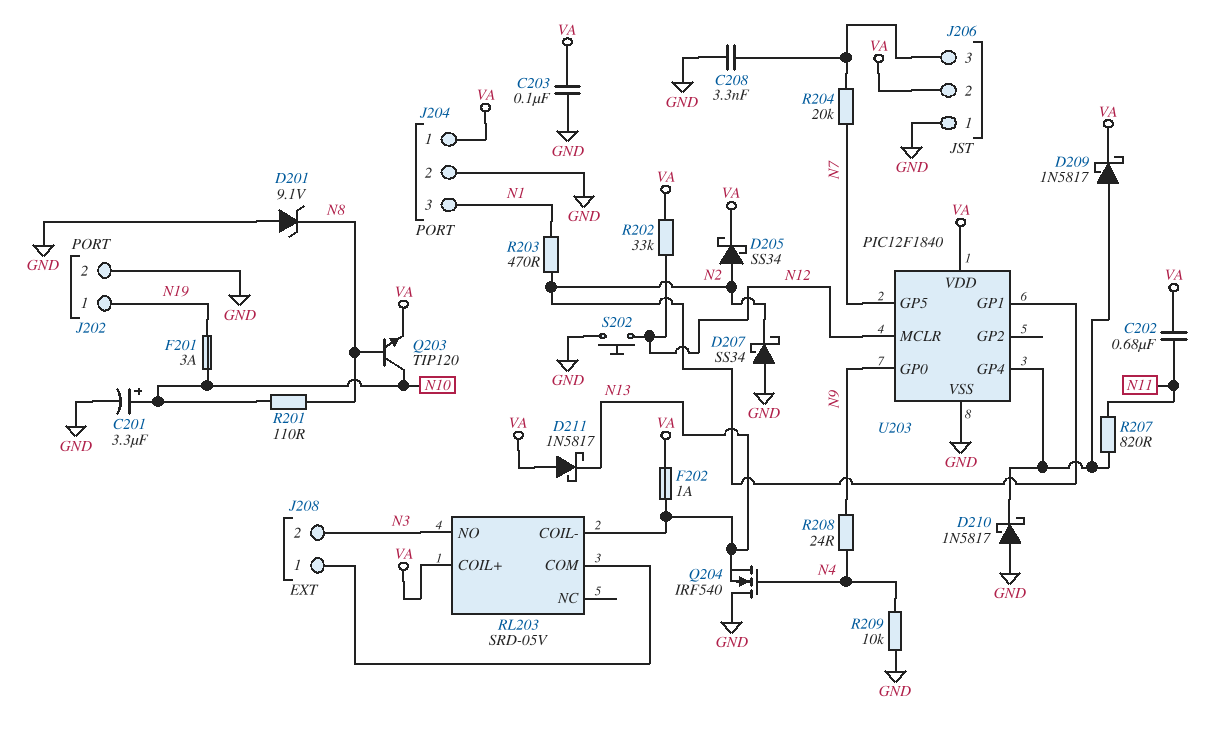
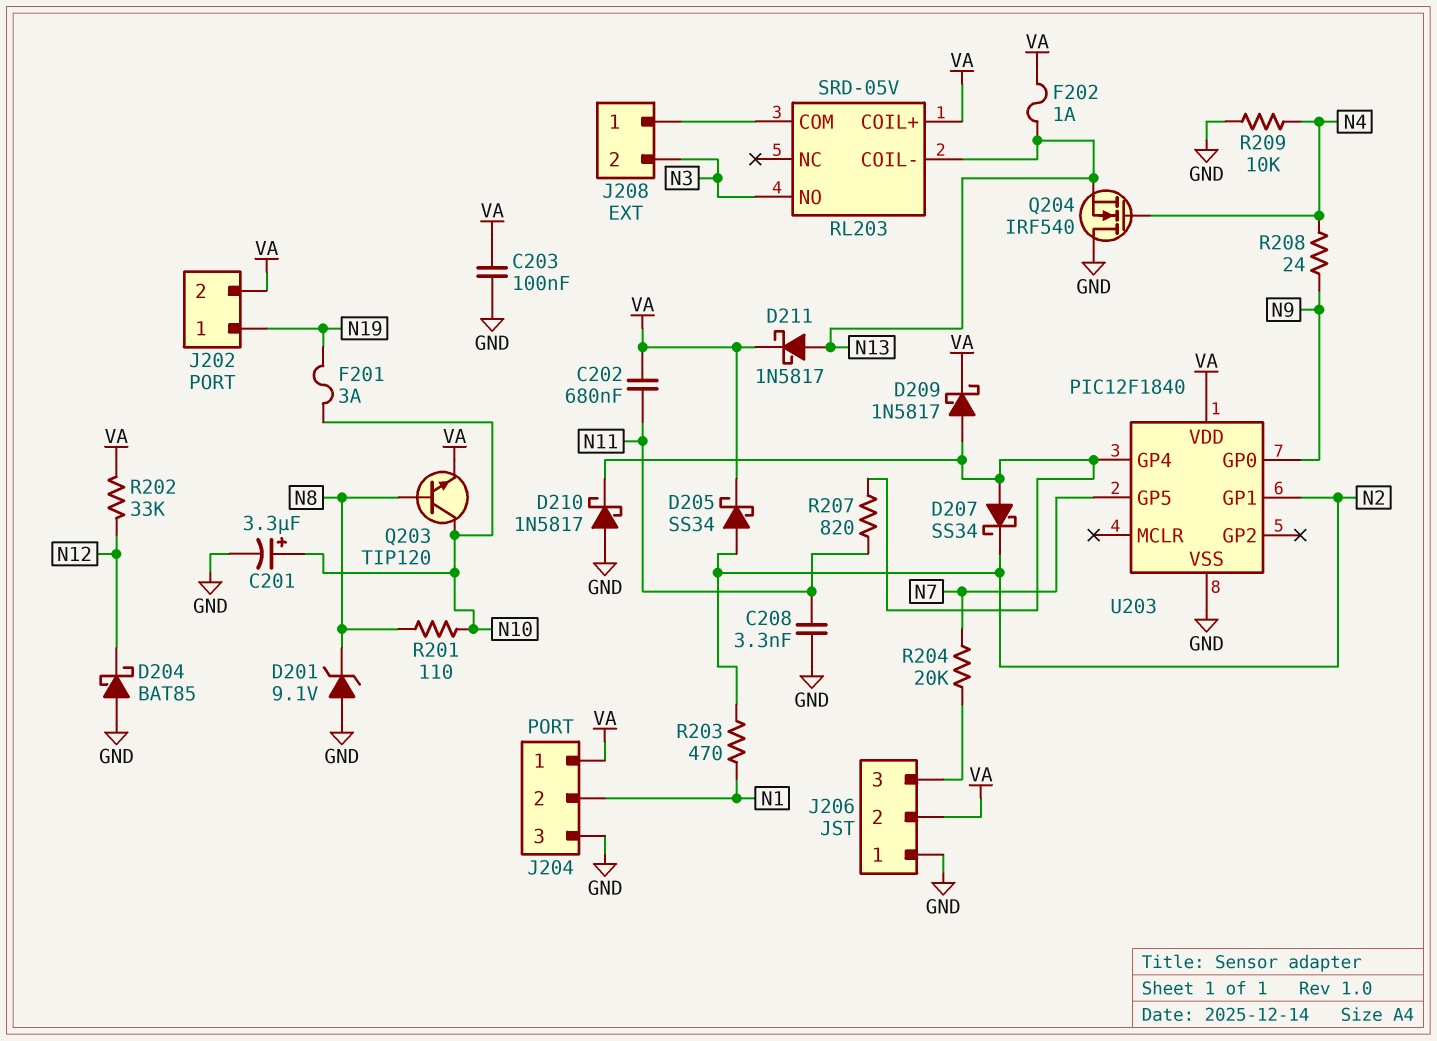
C208: 3.3nF (GND, J206/3) -> 3.3nF (GND, N11)
D204: none -> schottky BAT85 (A GND, K N12)
D207: schottky SS34 (A GND, K N2) -> schottky SS34 (A U203/GP4, K N2)
D211: schottky 1N5817 (A VA, K N13) -> schottky 1N5817 (A N13, K VA)
J202 pin 2: GND -> VA
J204 pin 2: GND -> N1
J204 pin 3: N1 -> GND
S202: button (GND, N12) -> none
U203 pin MCLR: N12 -> none

